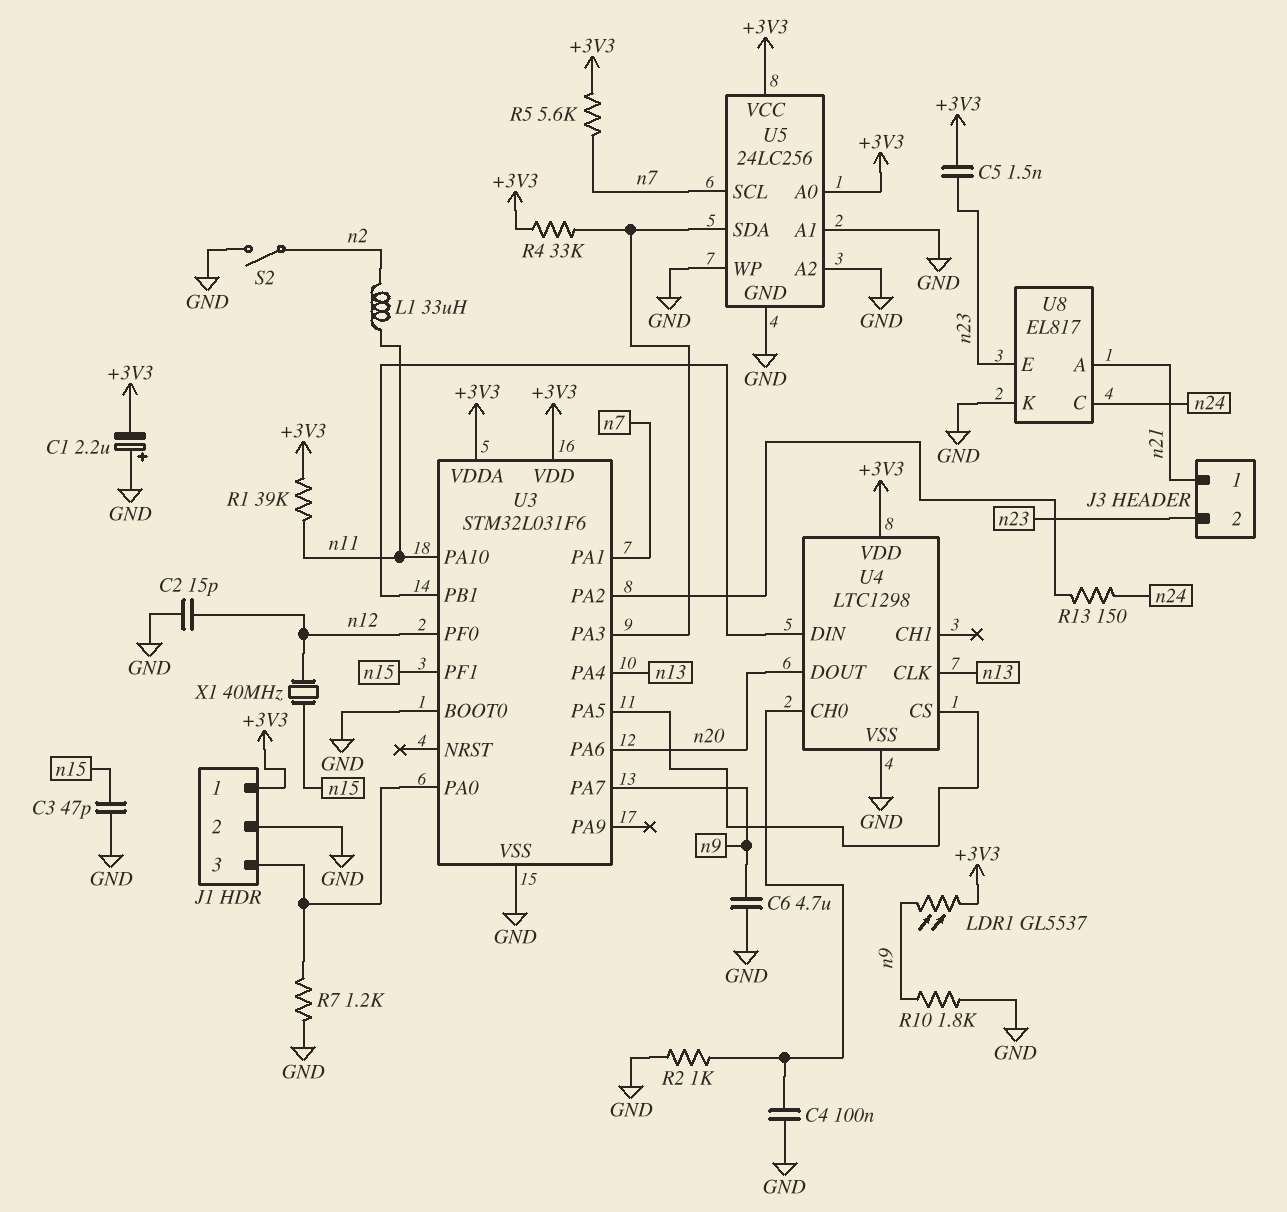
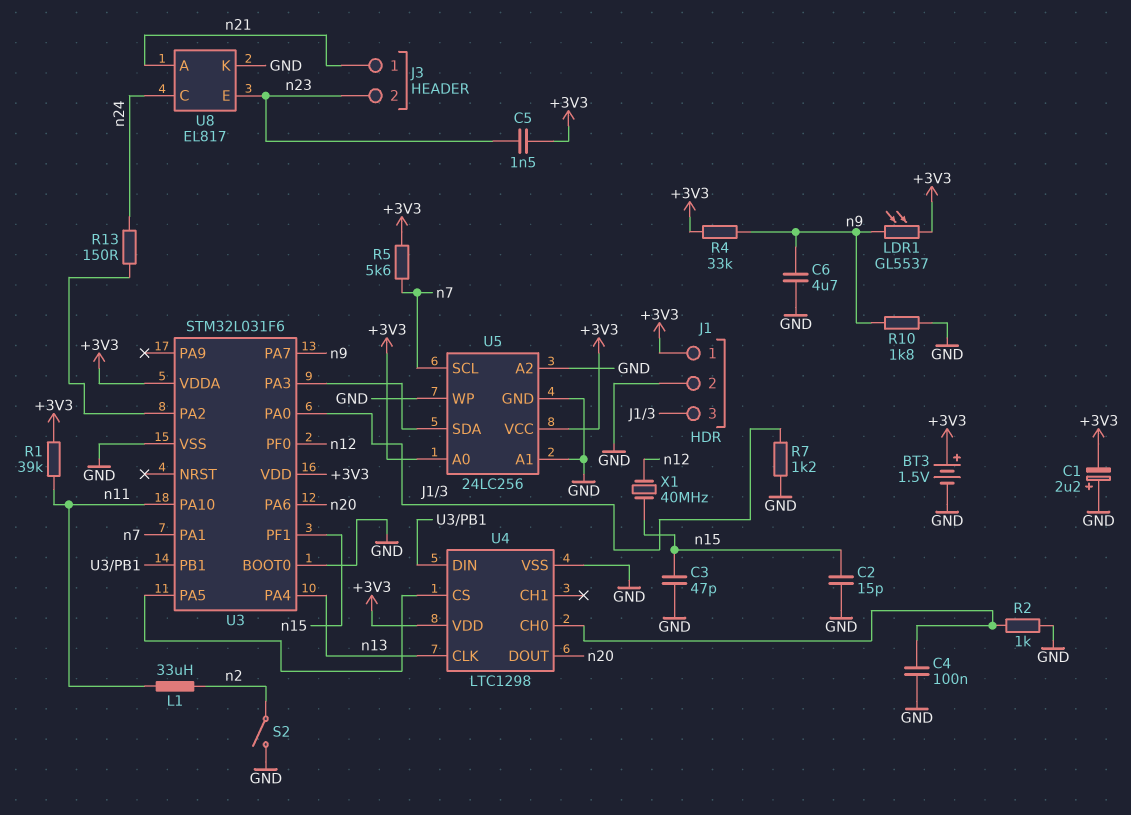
BT3: none -> 1.5V (plus +3V3, minus GND)
C2: 15pF (GND, n12) -> 15pF (GND, n15)
R4: 33k (+3V3, U3/PA3) -> 33k (+3V3, n9)

